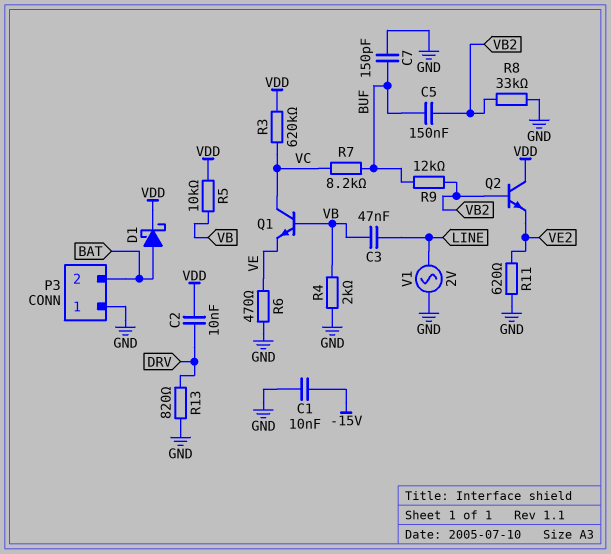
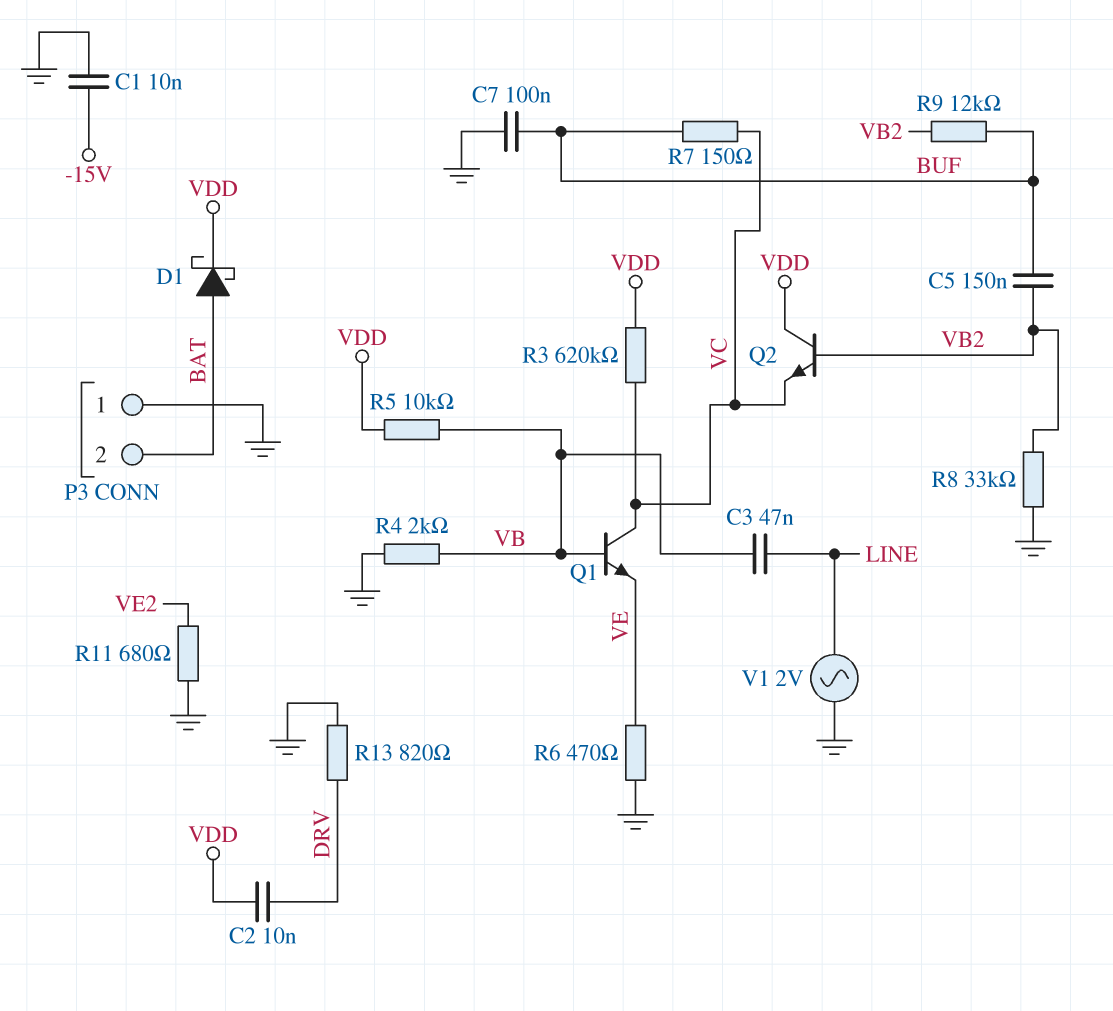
C7: 150pF (BUF, GND) -> 100nF (BUF, GND)
Q2: NPN (B VB2, C VDD, E VE2) -> NPN (B VB2, C VDD, E VC)
R7: 8.2k (BUF, VC) -> 150 (BUF, VC)
R11: 620 (GND, VE2) -> 680 (GND, VE2)

